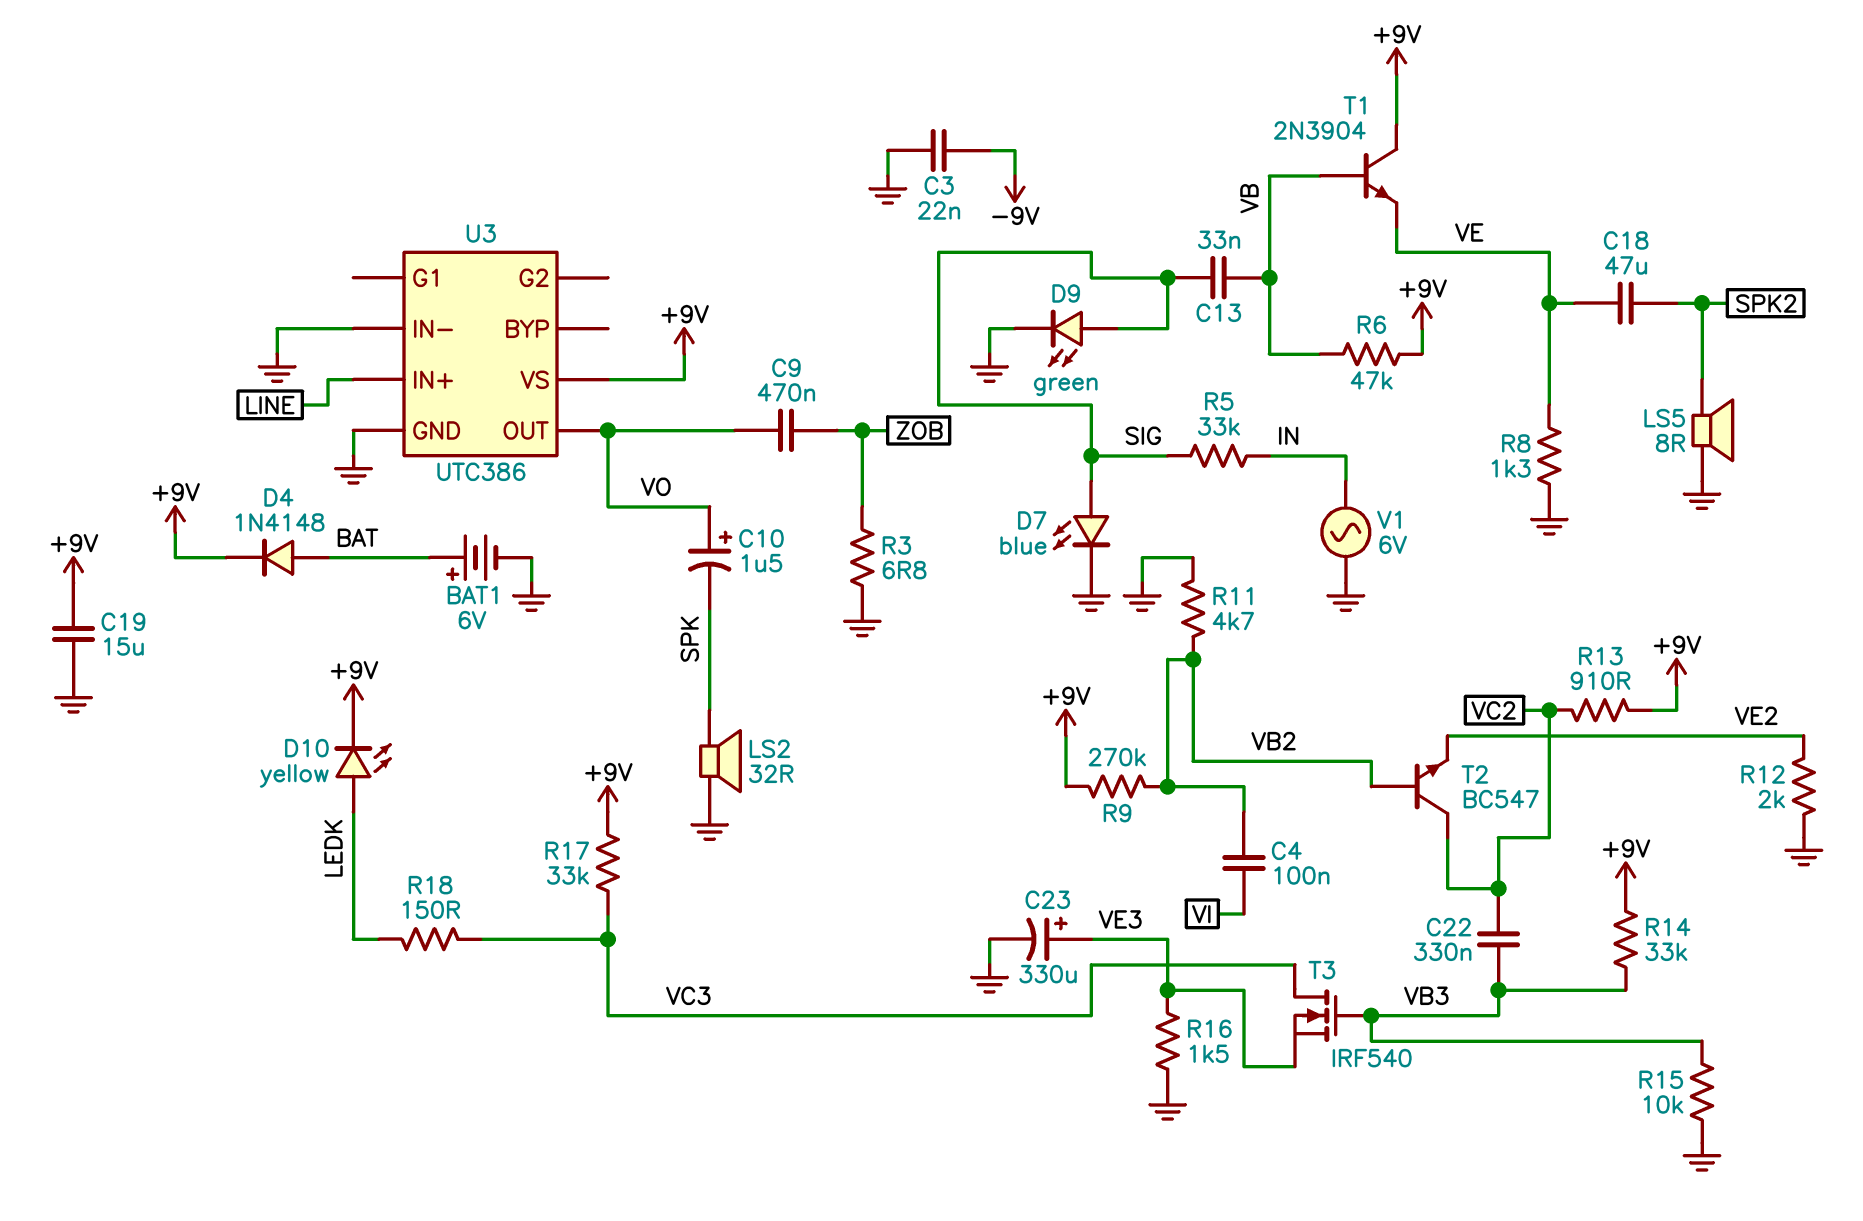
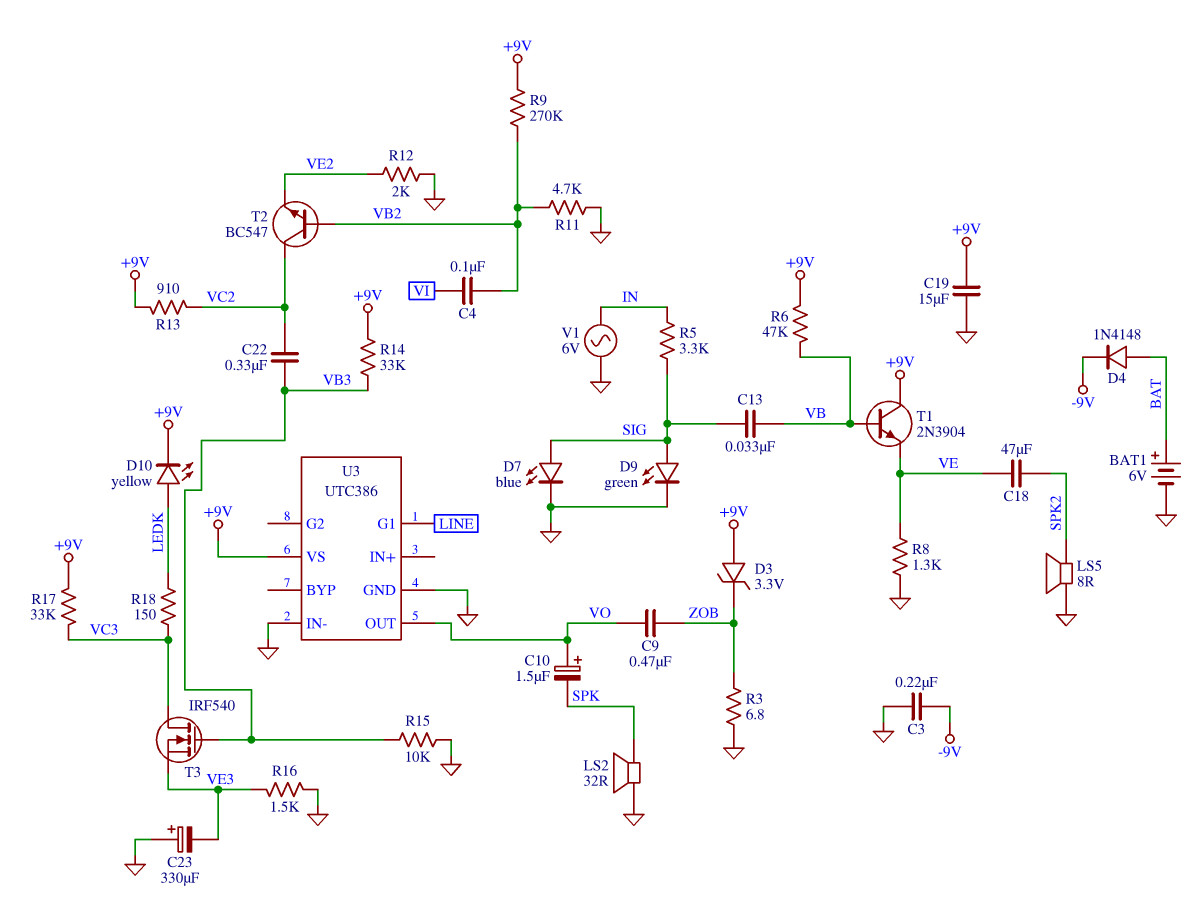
C3: 22nF (-9V, GND) -> 220nF (-9V, GND)
C23: 330uF (plus VE3, minus GND) -> 330uF (plus GND, minus VE3)
D3: none -> zener 3.3V (A +9V, K ZOB)
D4: diode 1N4148 (A BAT, K +9V) -> diode 1N4148 (A BAT, K -9V)
R5: 33k (IN, SIG) -> 3.3k (IN, SIG)
U3 pin G1: none -> LINE
U3 pin IN+: LINE -> none

